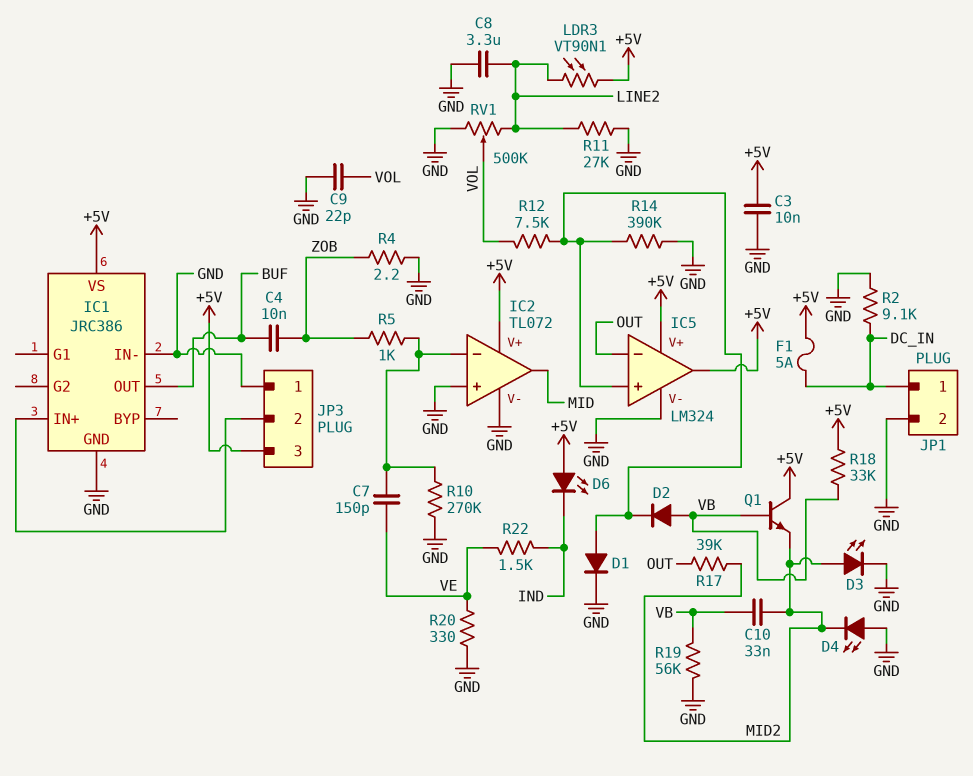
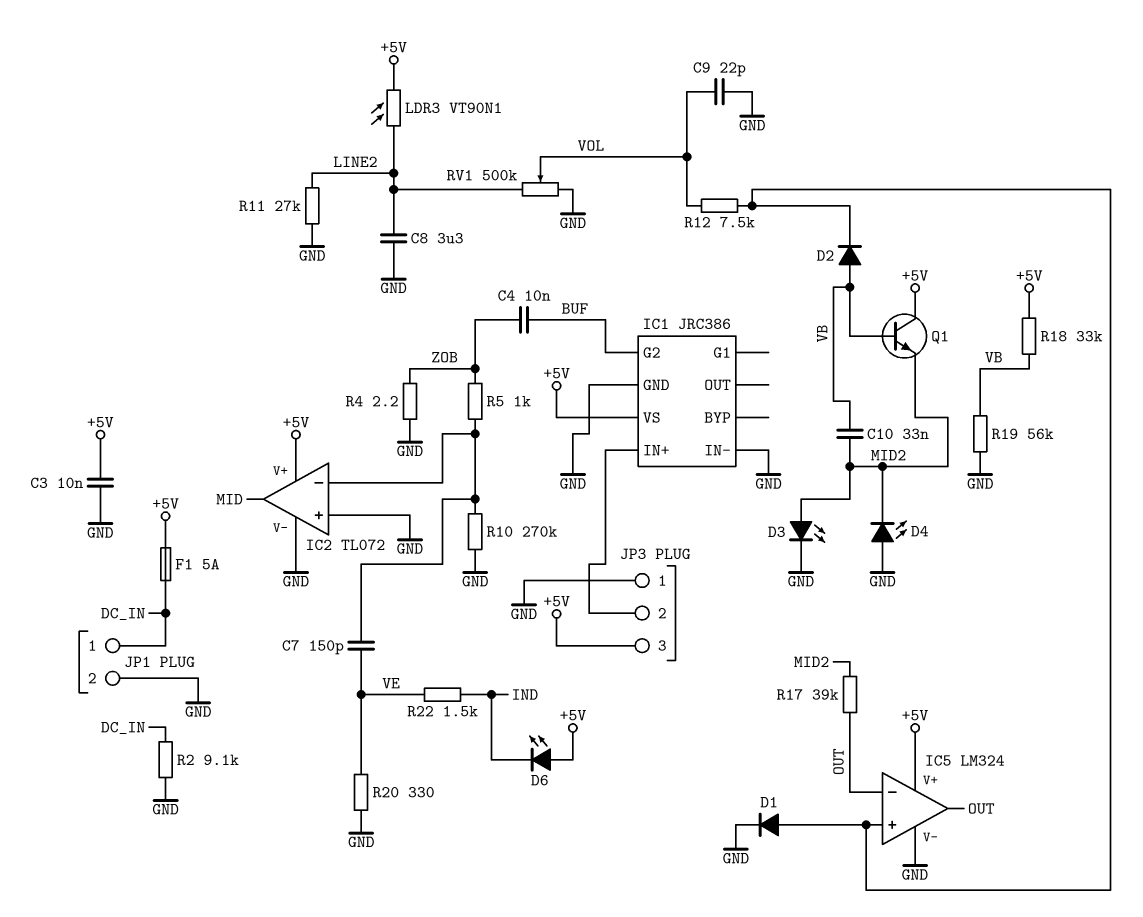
IC1 pin G2: none -> BUF
IC1 pin OUT: BUF -> none
IC5 pin out: +5V -> OUT
R14: 390k (GND, IC5/in+) -> none

